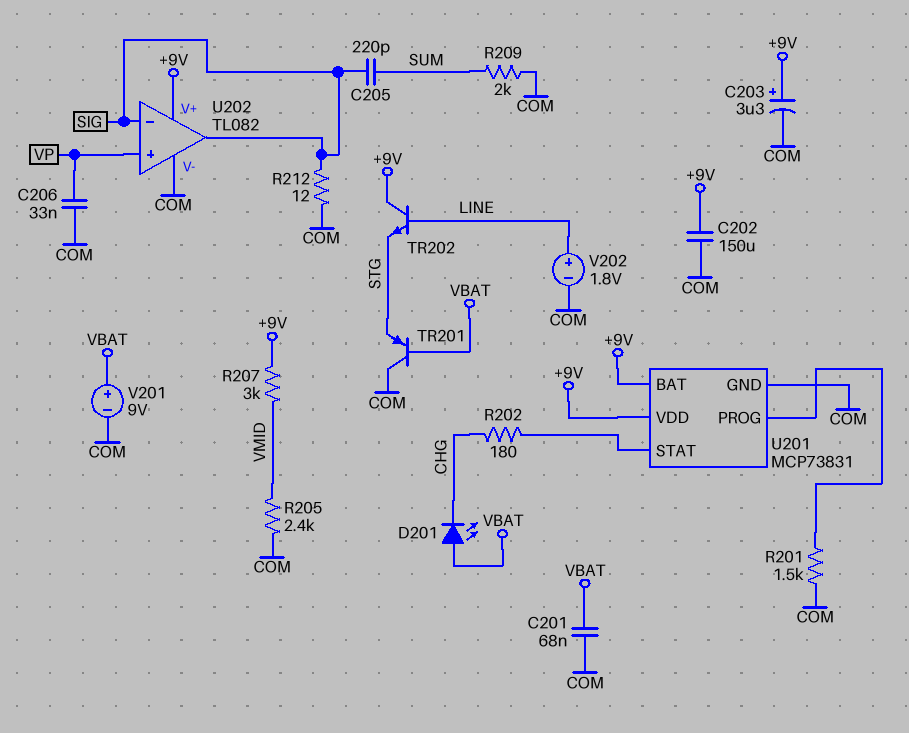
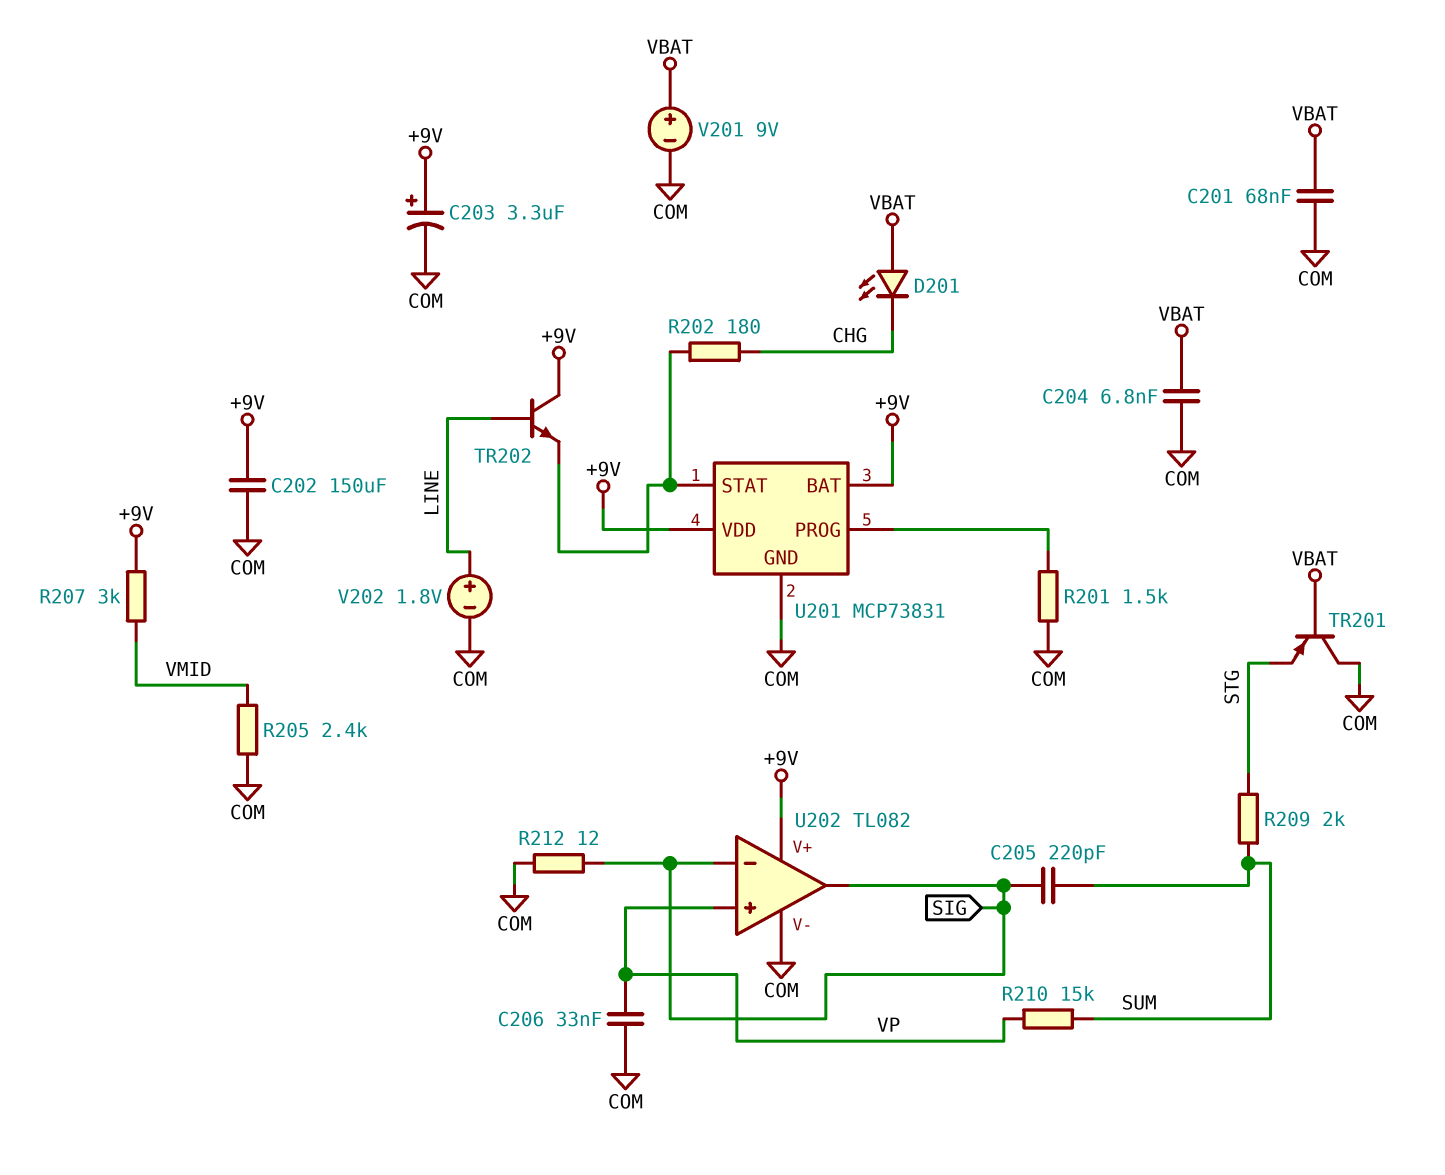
C204: none -> 6.8nF (COM, VBAT)
R209: 2k (COM, SUM) -> 2k (STG, SUM)
R210: none -> 15k (SUM, VP)
TR202: NPN (B LINE, C +9V, E STG) -> NPN (B LINE, C +9V, E U201/STAT)

